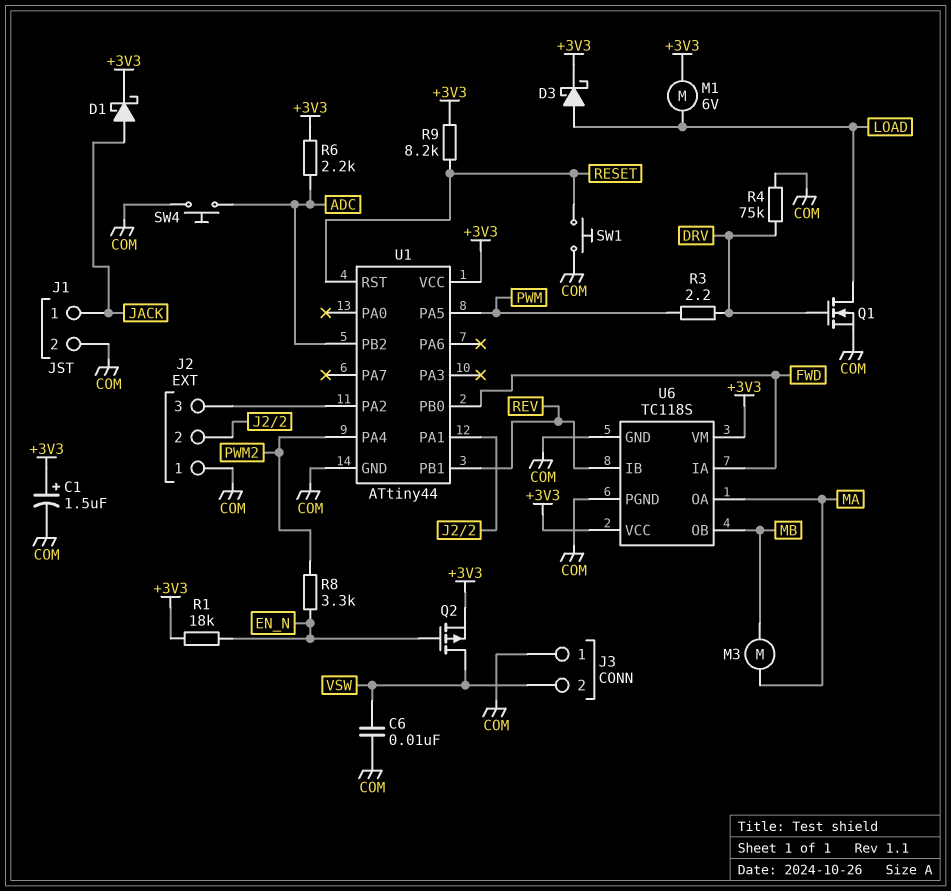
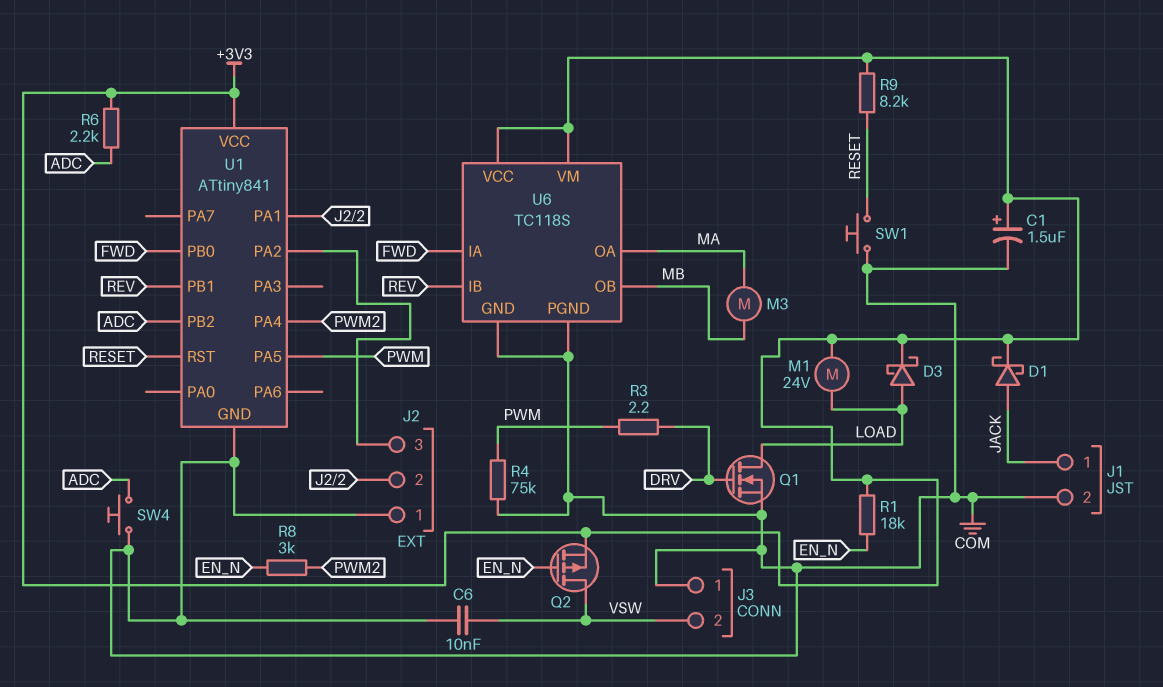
M1: motor 6V (+3V3, LOAD) -> motor 24V (+3V3, LOAD)
R4: 75k (COM, DRV) -> 75k (COM, PWM)
R8: 3.3k (EN_N, PWM2) -> 3k (EN_N, PWM2)
U1: ATtiny44 -> ATtiny841

